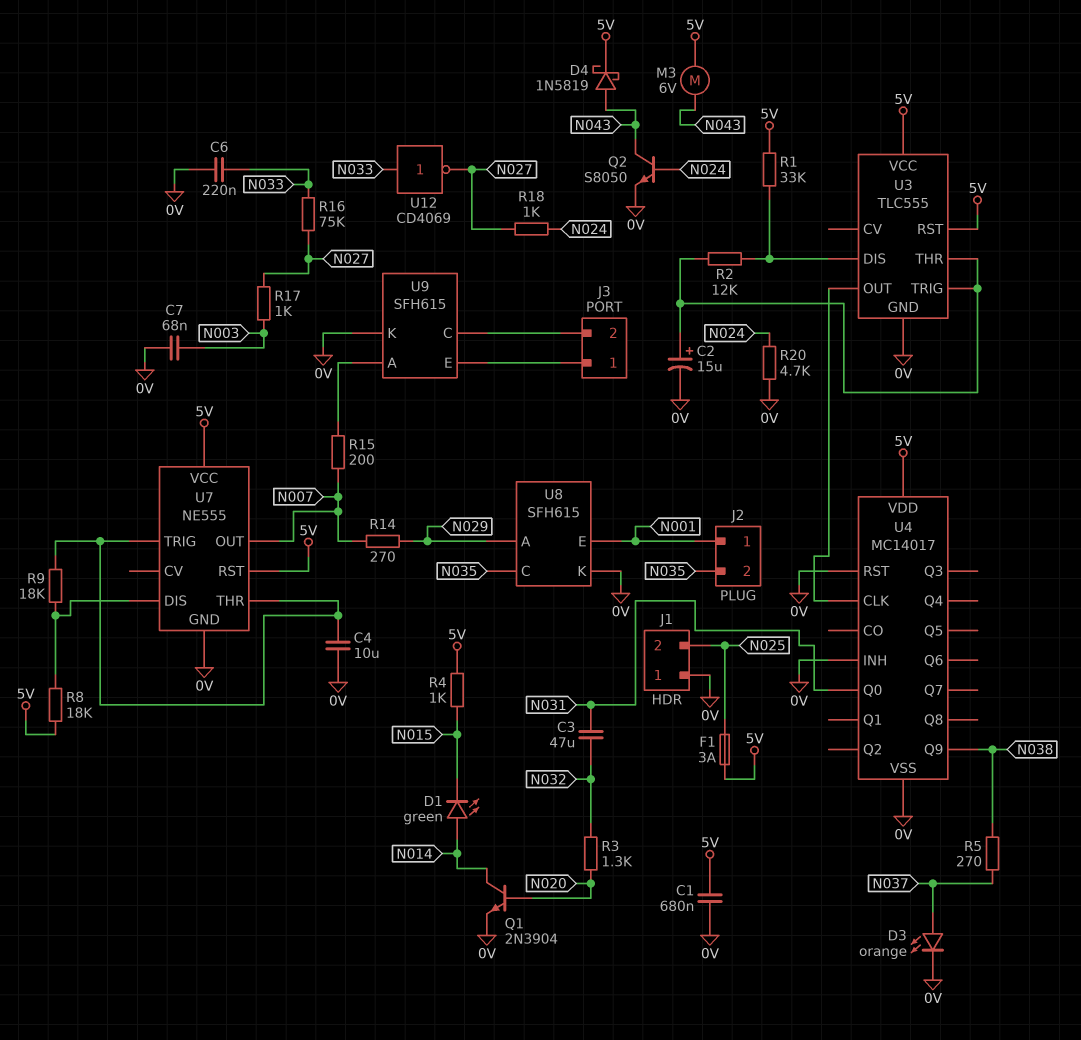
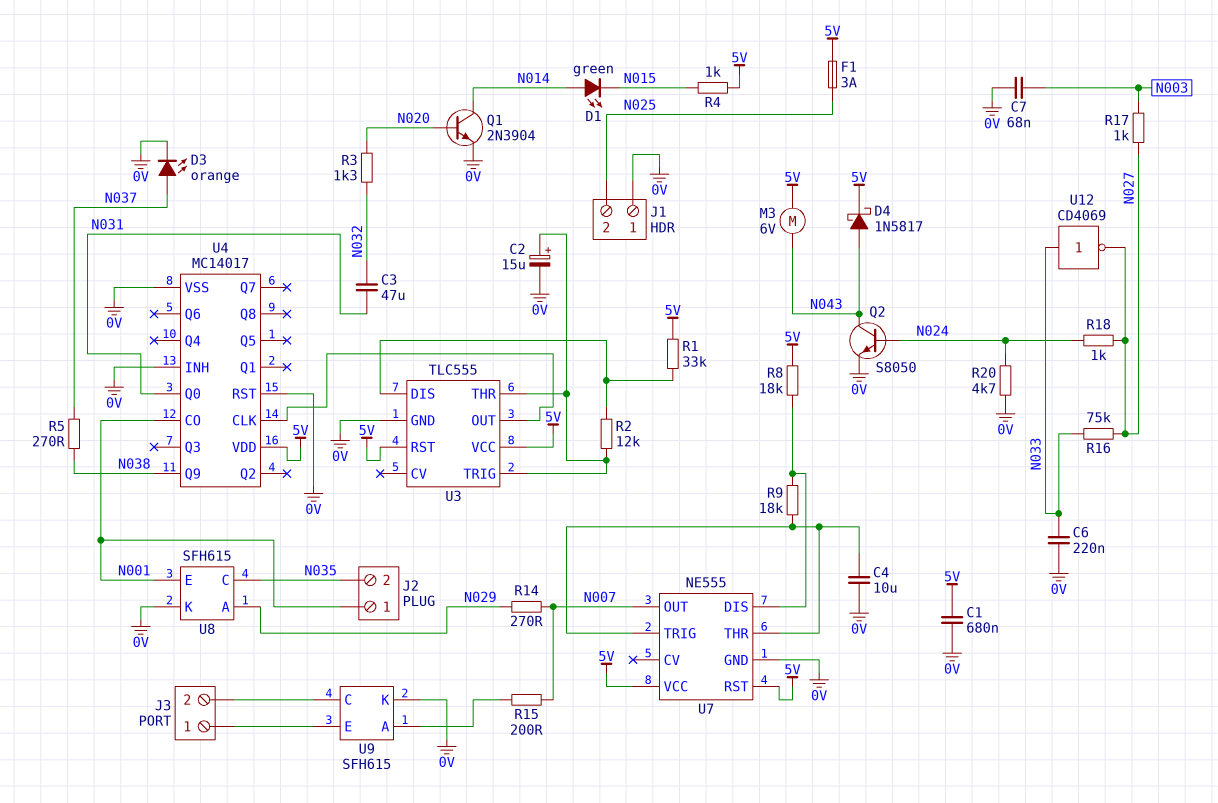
D4: schottky 1N5819 (A N043, K 5V) -> schottky 1N5817 (A N043, K 5V)
U4 pin CO: none -> N001

